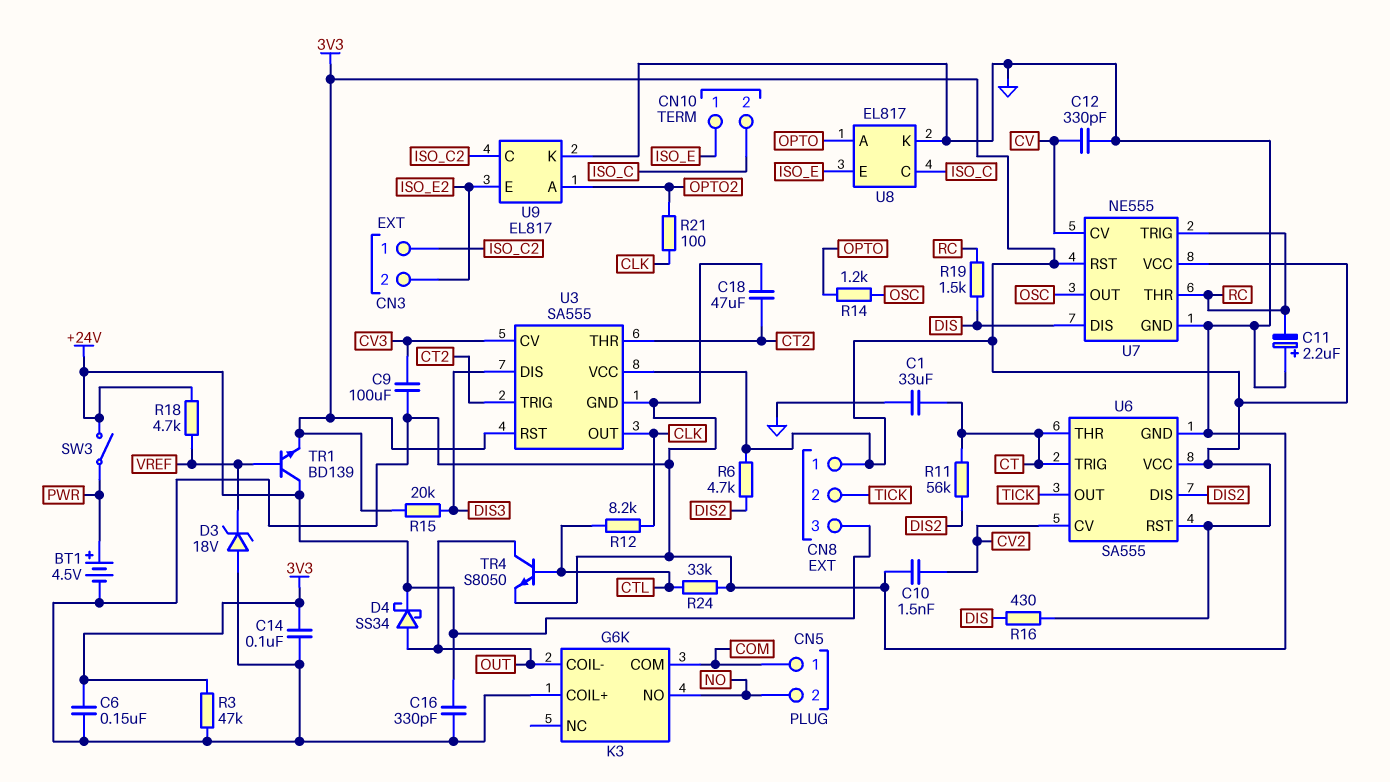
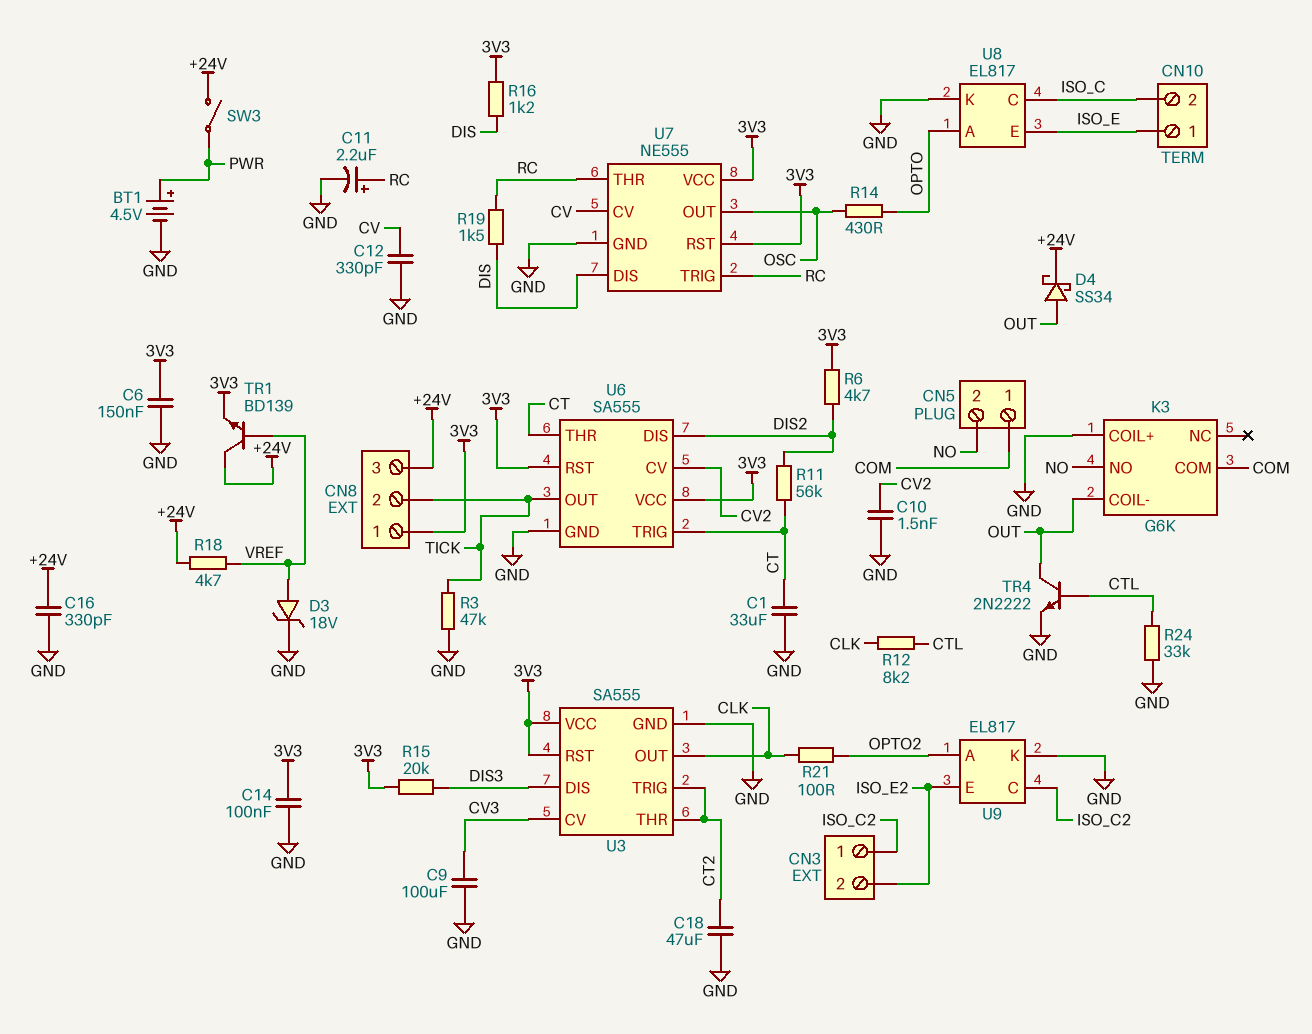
C11: 2.2uF (plus GND, minus RC) -> 2.2uF (plus RC, minus GND)
D3: zener 18V (A GND, K VREF) -> zener 18V (A VREF, K GND)
R3: 47k (3V3, GND) -> 47k (GND, TICK)
R14: 1.2k (OPTO, OSC) -> 430 (OPTO, OSC)
R16: 430 (3V3, DIS) -> 1.2k (3V3, DIS)
TR4: NPN S8050 (B CTL, C OUT, E GND) -> NPN 2N2222 (B CTL, C OUT, E GND)

